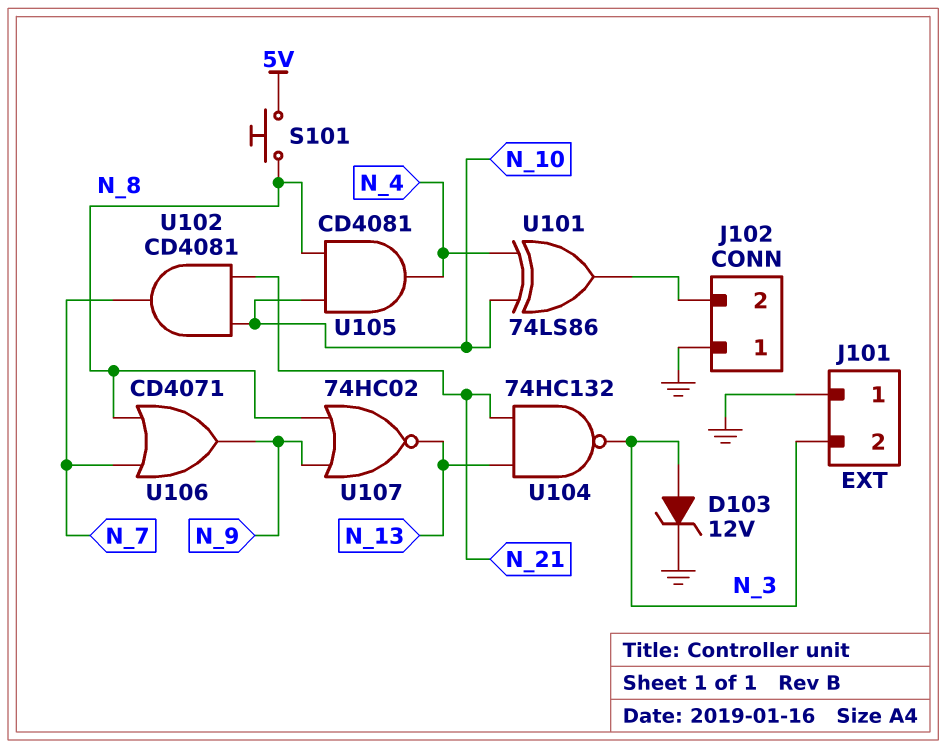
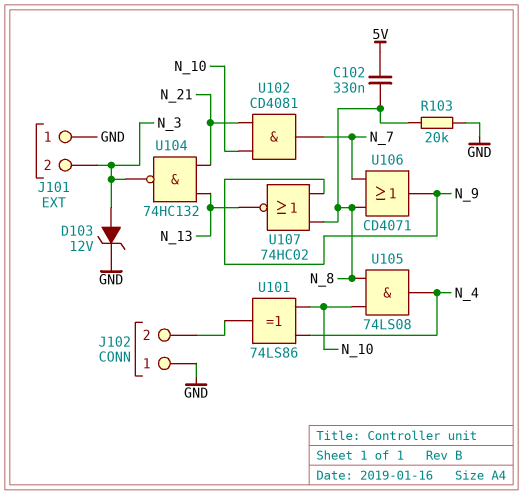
C102: none -> 330nF (5V, N_8)
R103: none -> 20k (GND, N_8)
S101: button (5V, N_8) -> none
U105: AND CD4081 (in N_8, in N_10, out N_4) -> AND 74LS08 (in N_8, in N_10, out N_4)

